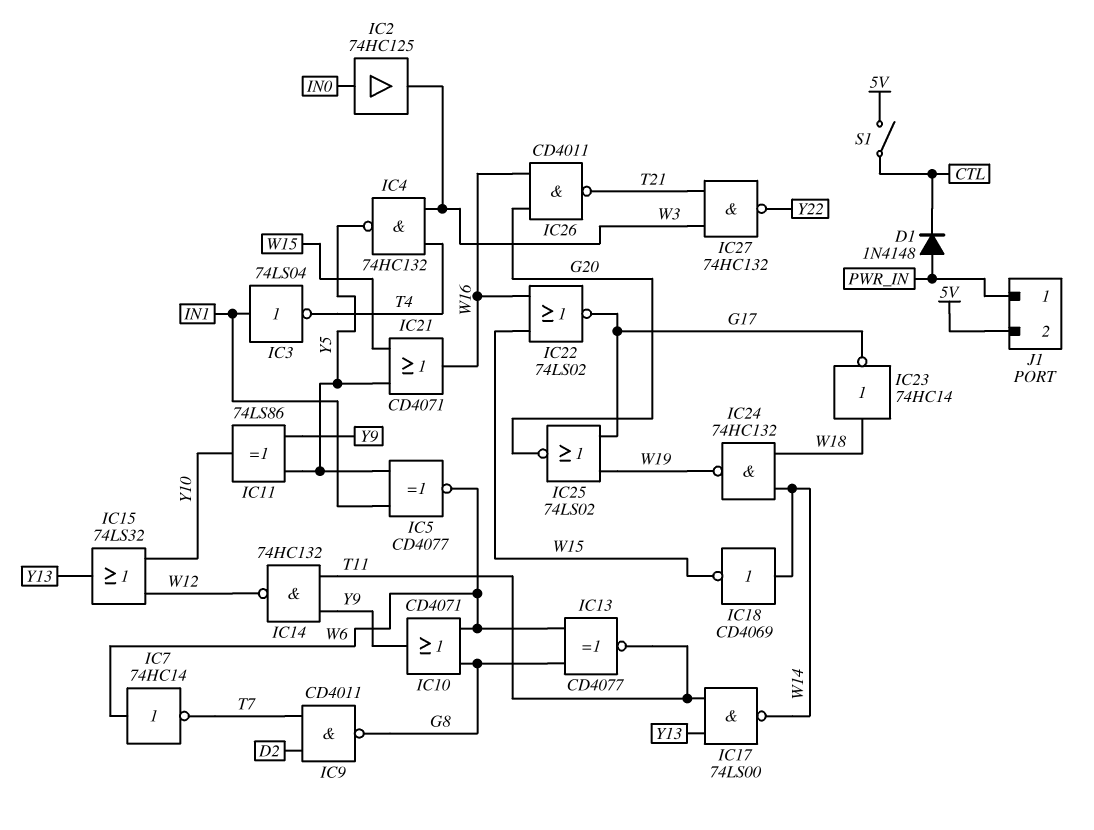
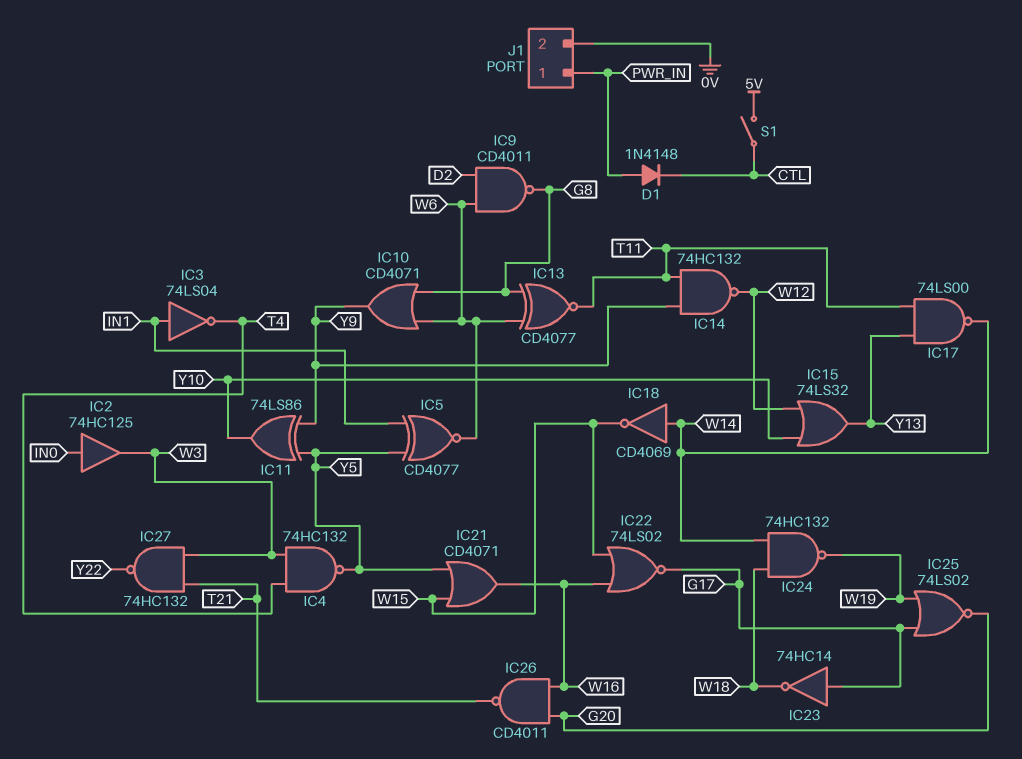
IC7: NOT 74HC14 (in W6, out T7) -> none
IC9: NAND CD4011 (in D2, in T7, out G8) -> NAND CD4011 (in D2, in W6, out G8)
IC23: NOT 74HC14 (in W18, out G17) -> NOT 74HC14 (in G17, out W18)
J1 pin 2: 5V -> 0V

